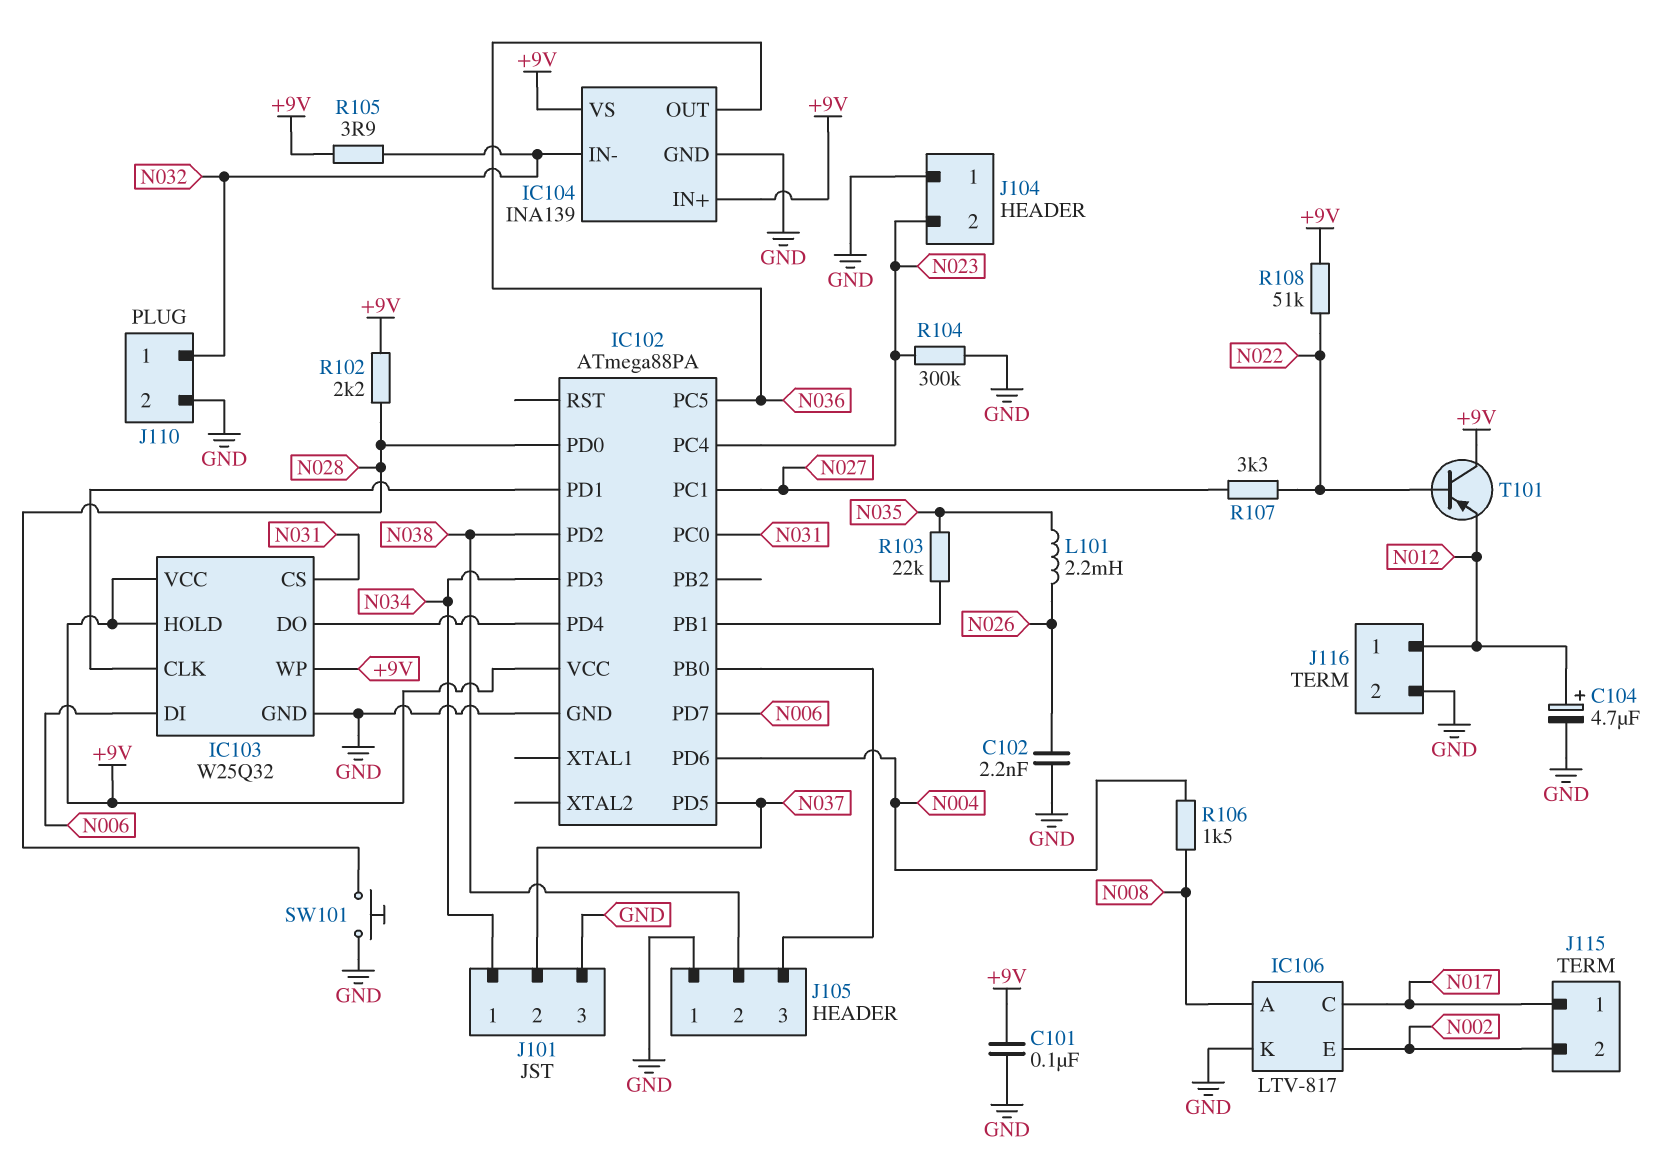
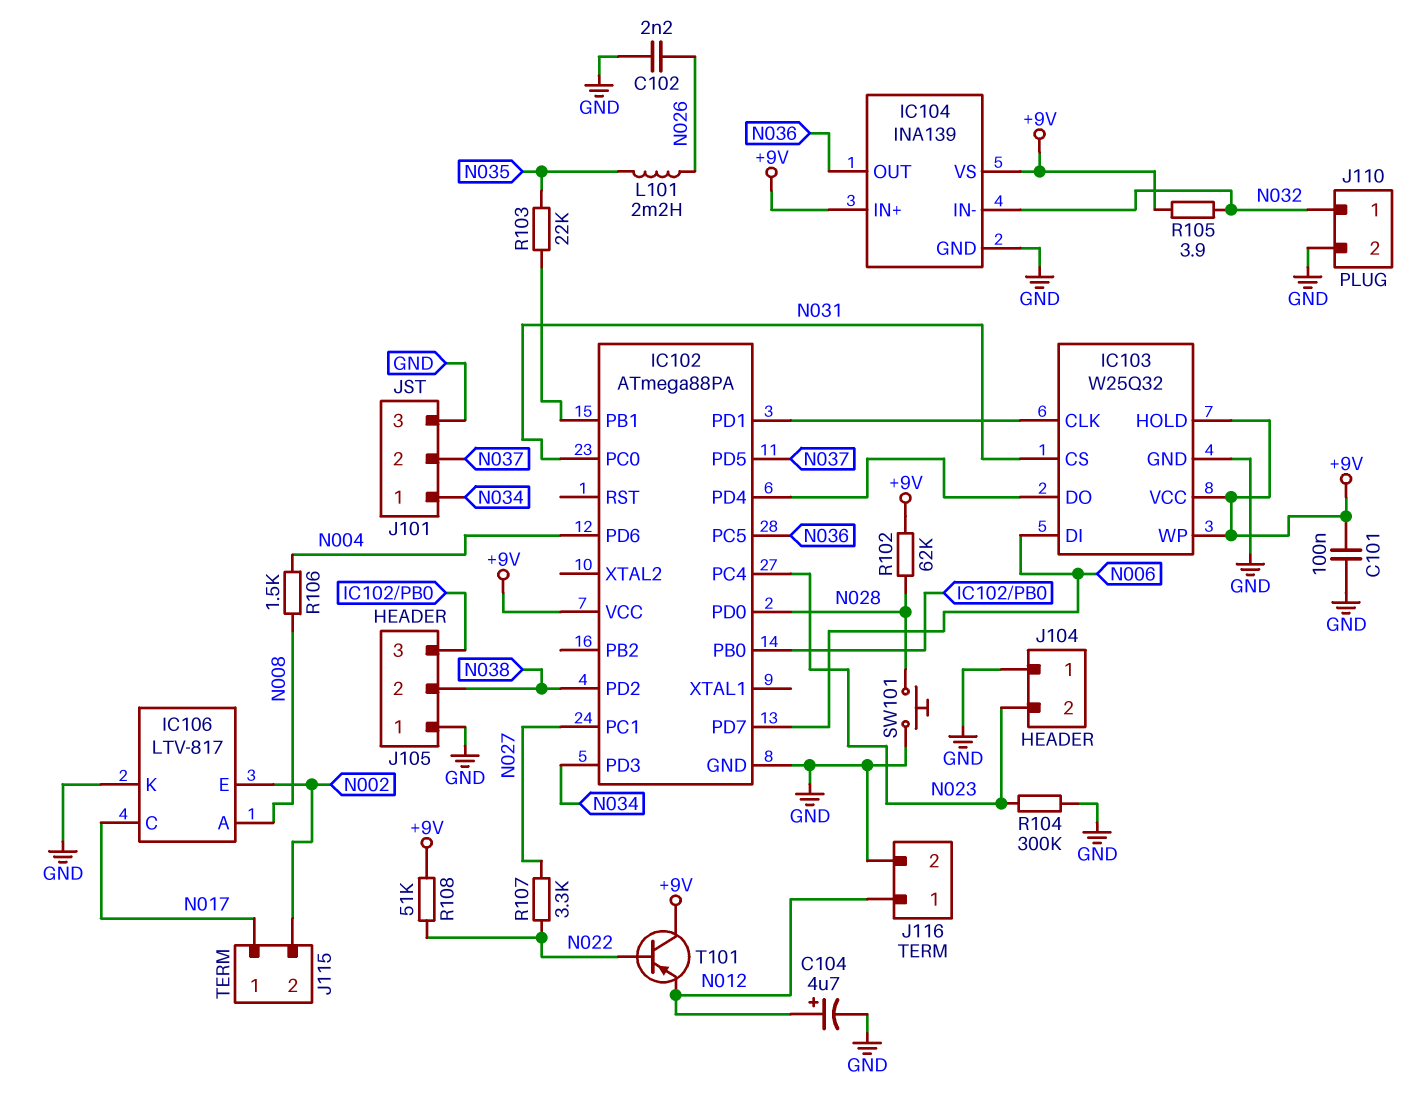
R102: 2.2k (+9V, N028) -> 62k (+9V, N028)

